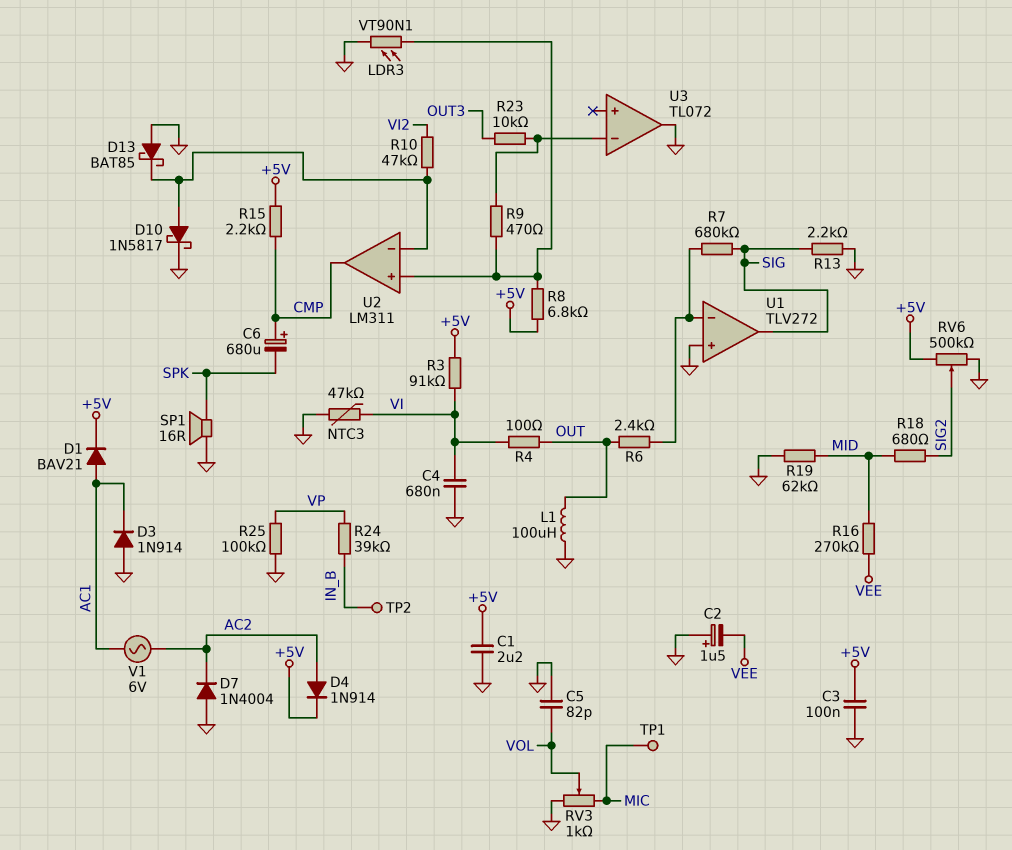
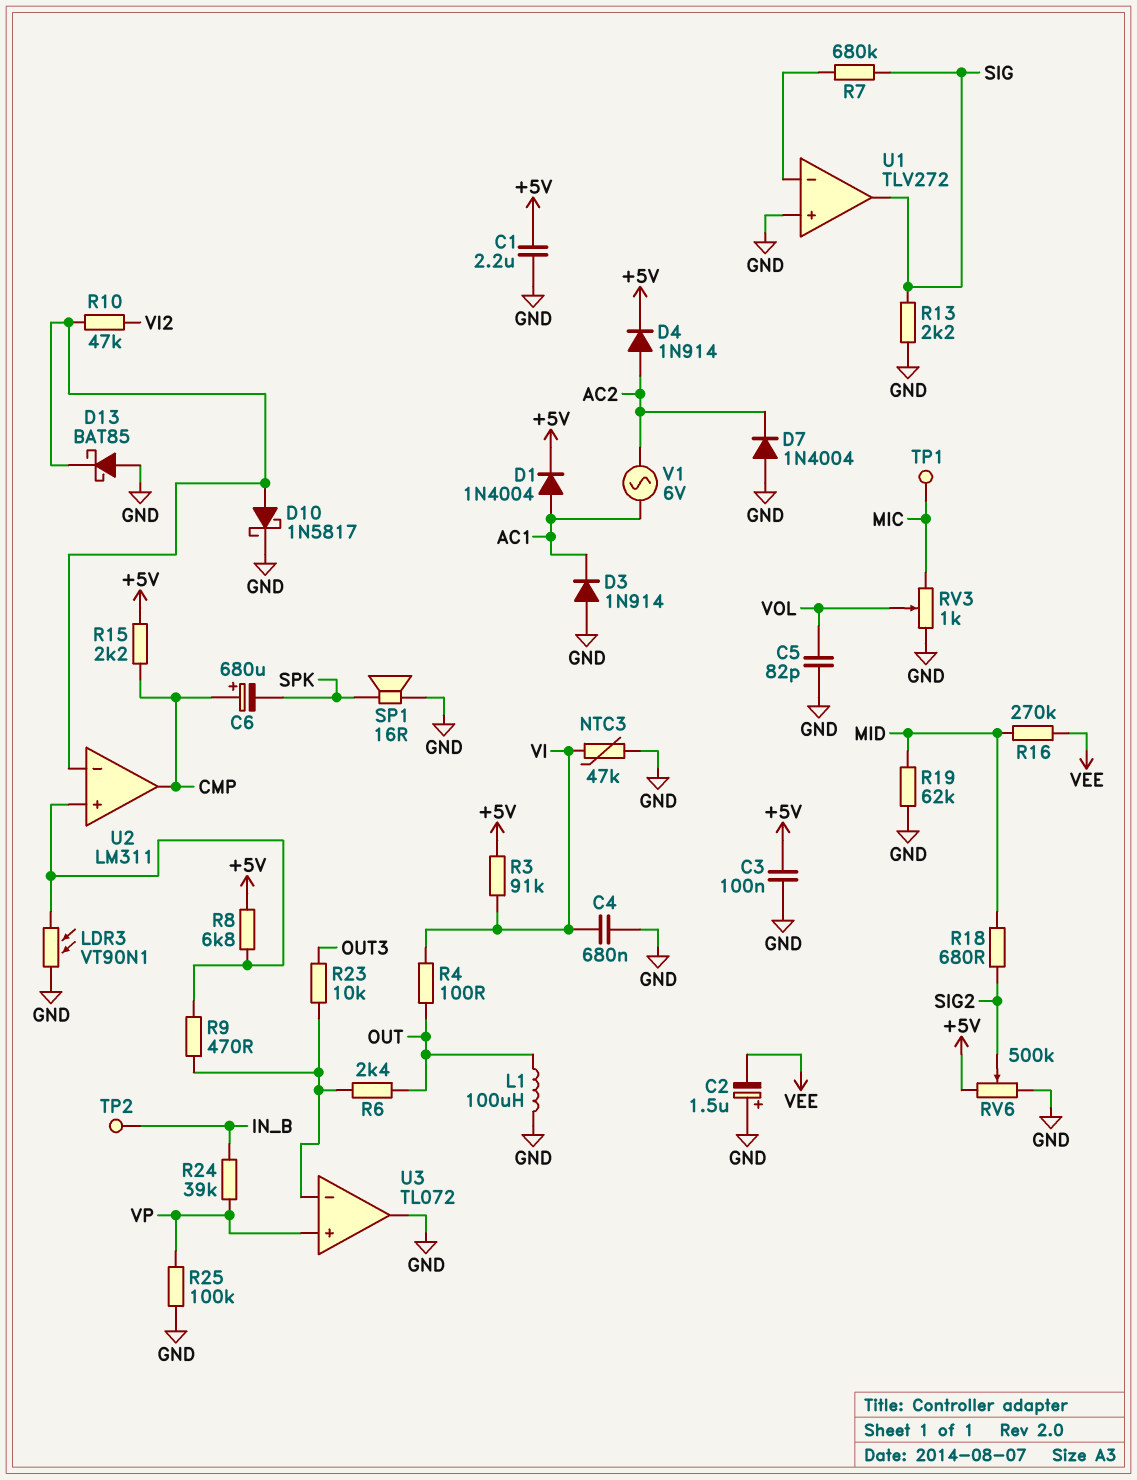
D1: diode BAV21 (A AC1, K +5V) -> diode 1N4004 (A AC1, K +5V)
R6: 2.4k (OUT, U1/in-) -> 2.4k (OUT, U3/in-)
U3 pin in+: none -> VP

